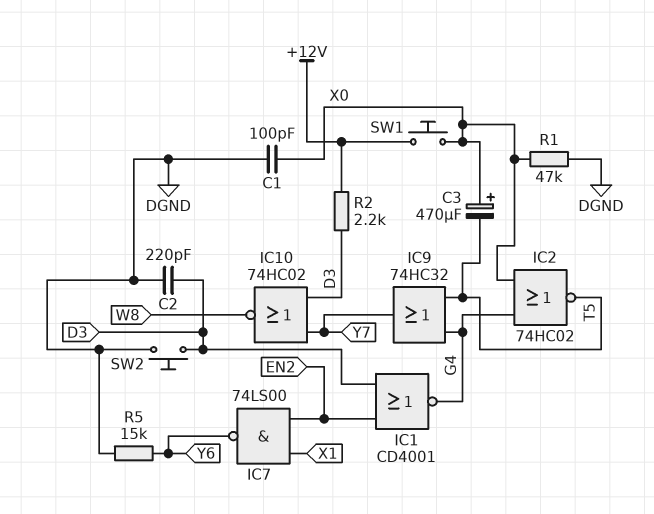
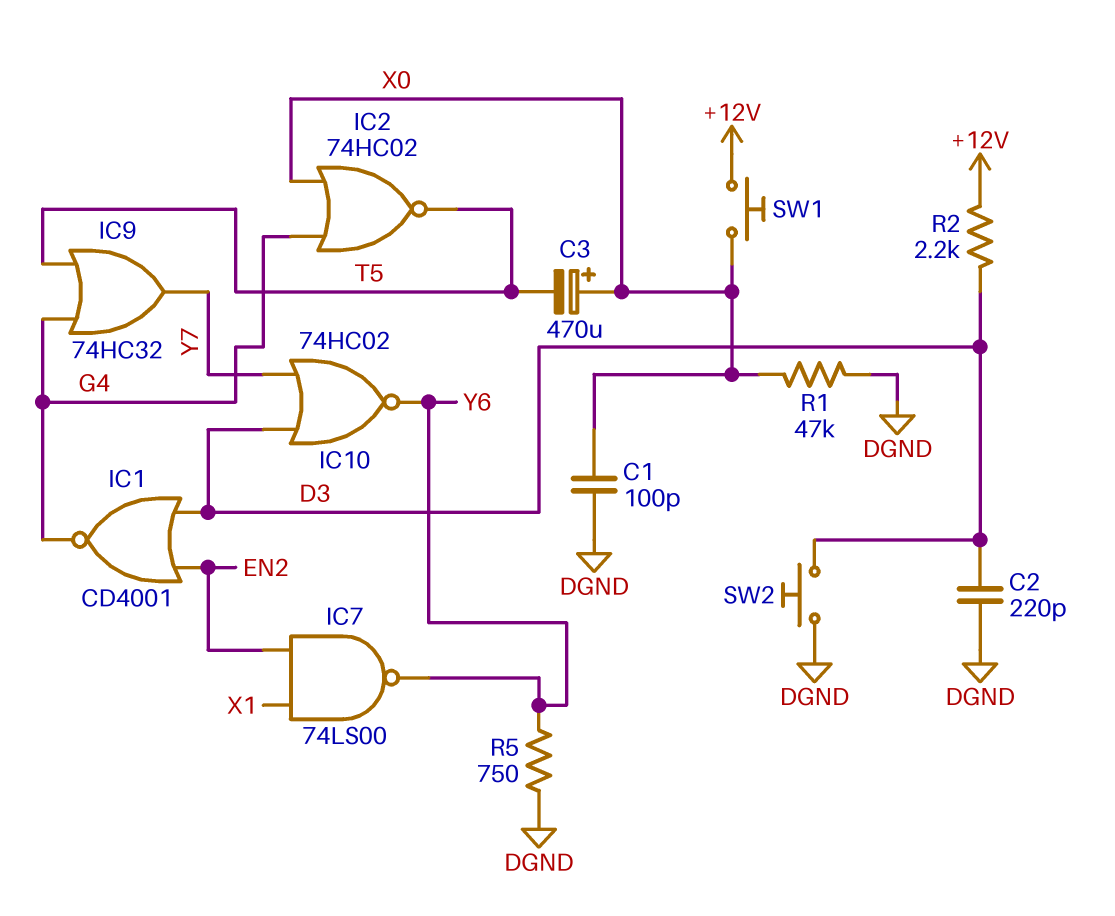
IC10: NOR 74HC02 (in D3, in Y7, out W8) -> NOR 74HC02 (in D3, in Y7, out Y6)
R5: 15k (DGND, Y6) -> 750 (DGND, Y6)

